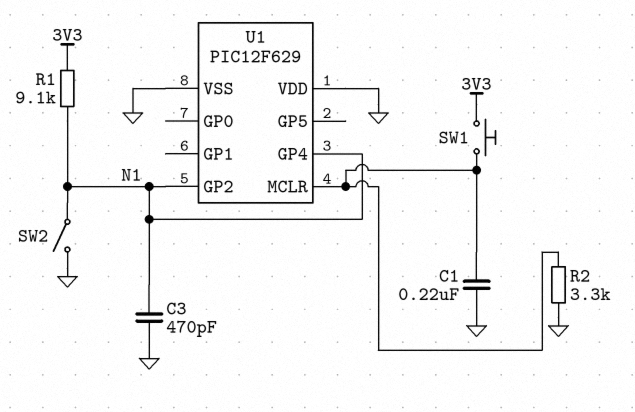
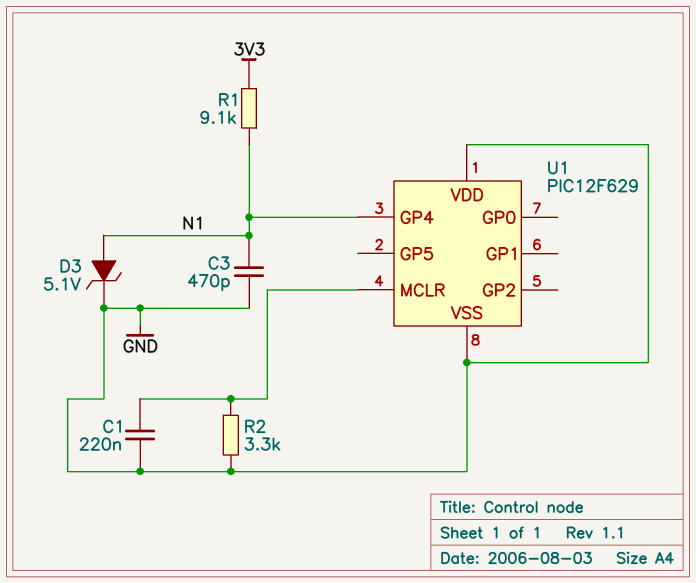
D3: none -> zener 5.1V (A N1, K GND)
SW1: button (3V3, U1/MCLR) -> none
SW2: switch (GND, N1) -> none
U1 pin GP2: N1 -> none

